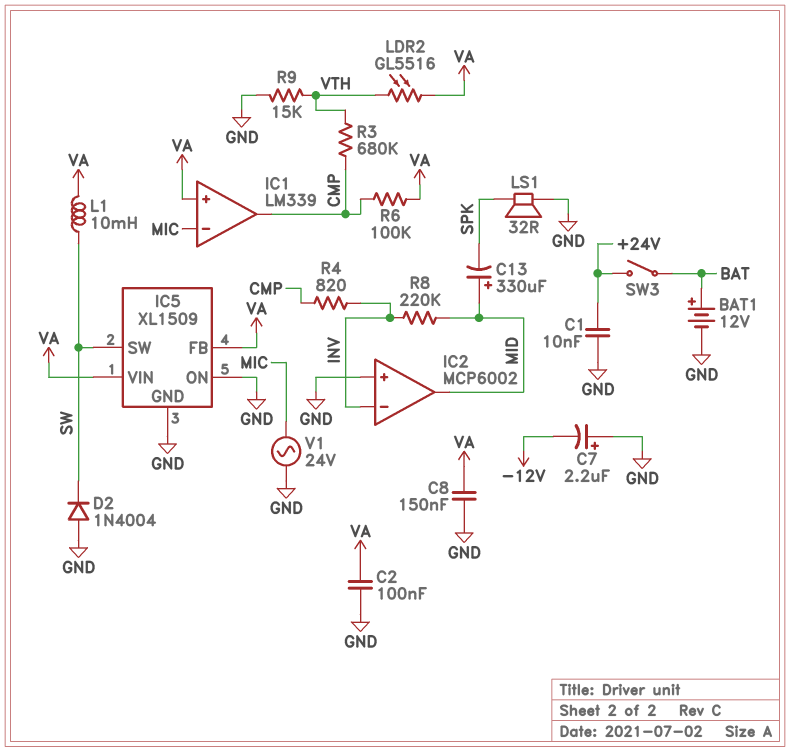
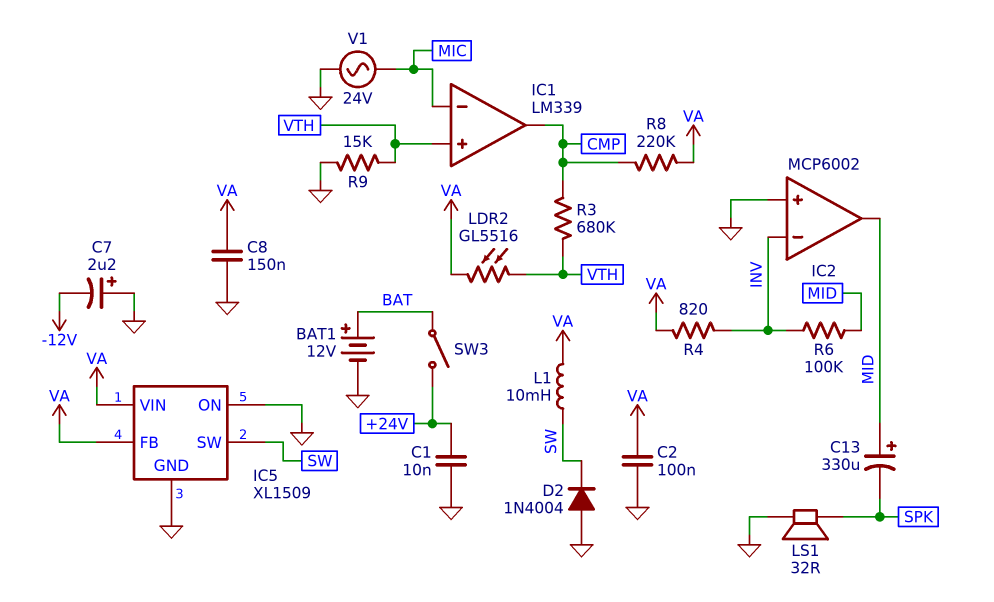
IC1 pin in+: VA -> VTH
R4: 820 (CMP, INV) -> 820 (INV, VA)
R6: 100k (CMP, VA) -> 100k (INV, MID)
R8: 220k (INV, MID) -> 220k (CMP, VA)

